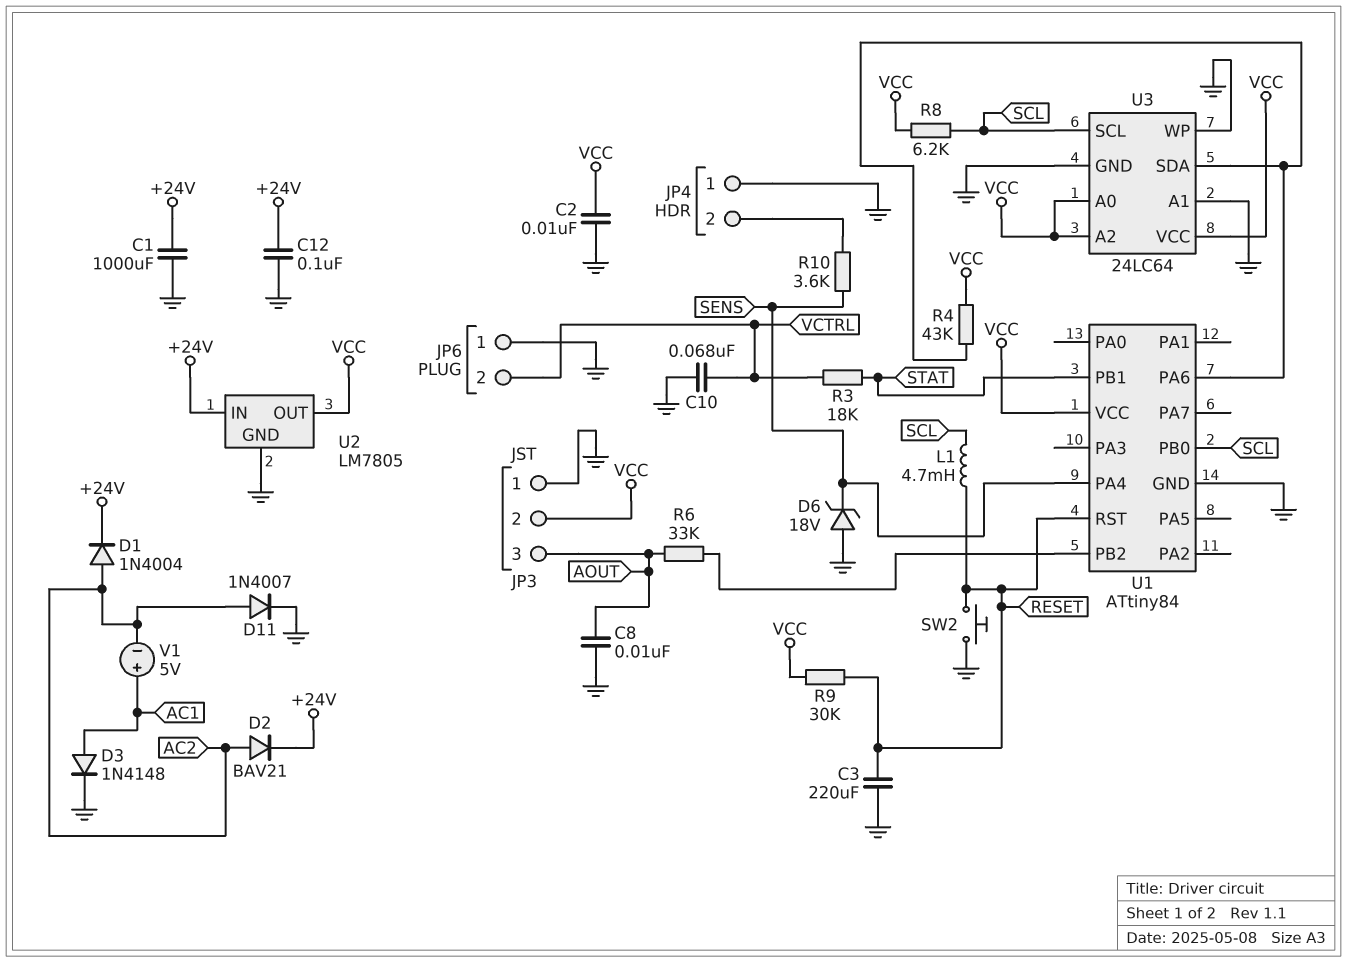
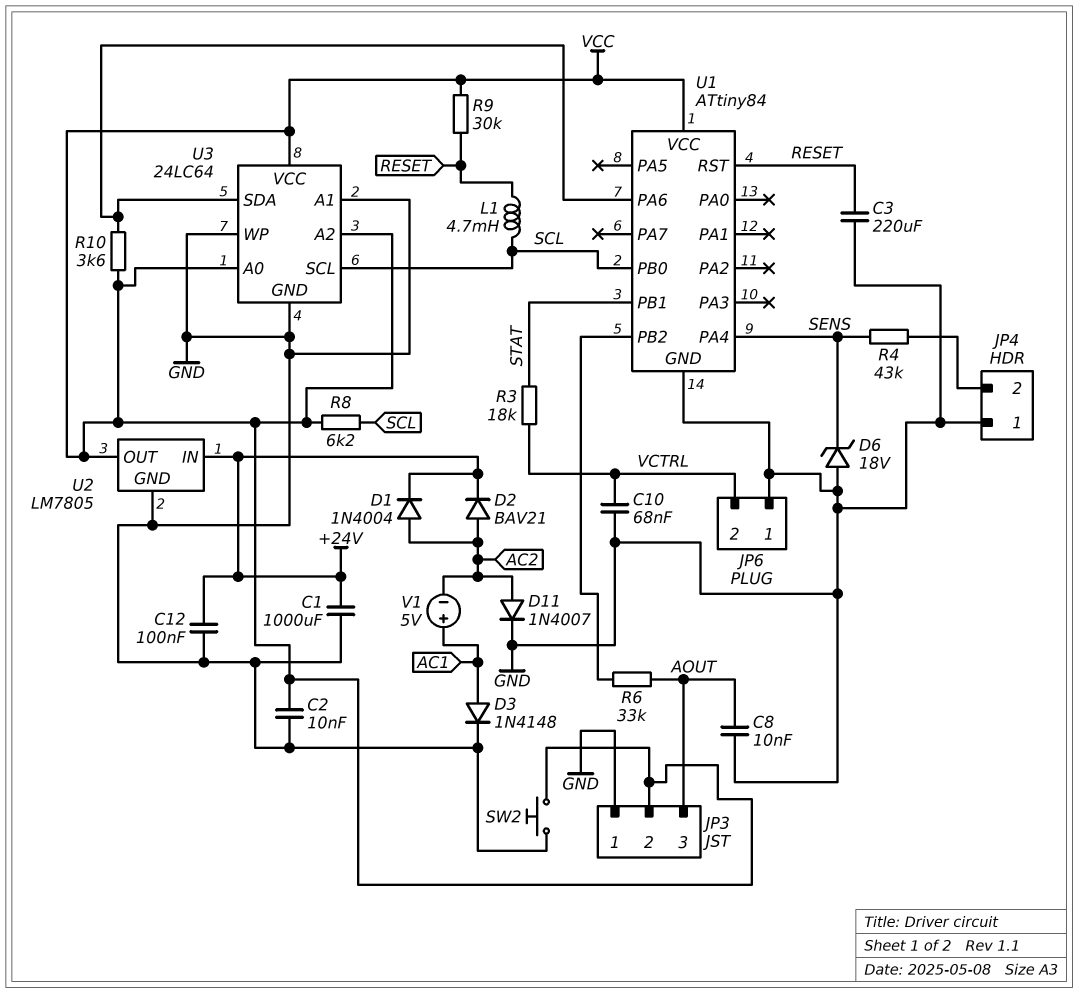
R4: 43k (U1/PA6, VCC) -> 43k (JP4/2, SENS)
R10: 3.6k (JP4/2, SENS) -> 3.6k (U1/PA6, VCC)
SW2: button (GND, RESET) -> button (GND, VCC)

